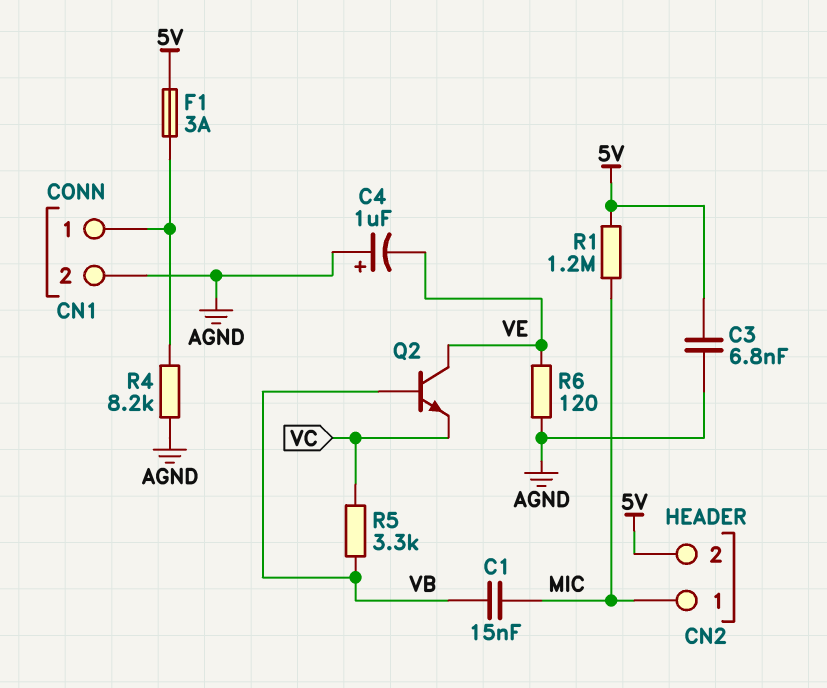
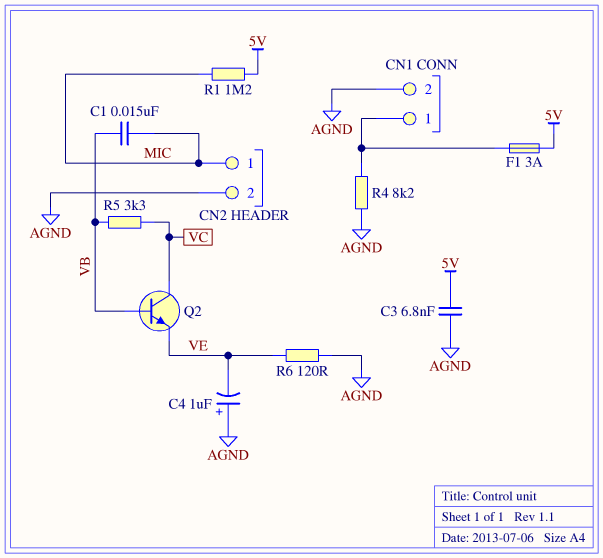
CN2 pin 2: 5V -> AGND
Q2: NPN (B VB, C VE, E VC) -> NPN (B VB, C VC, E VE)

